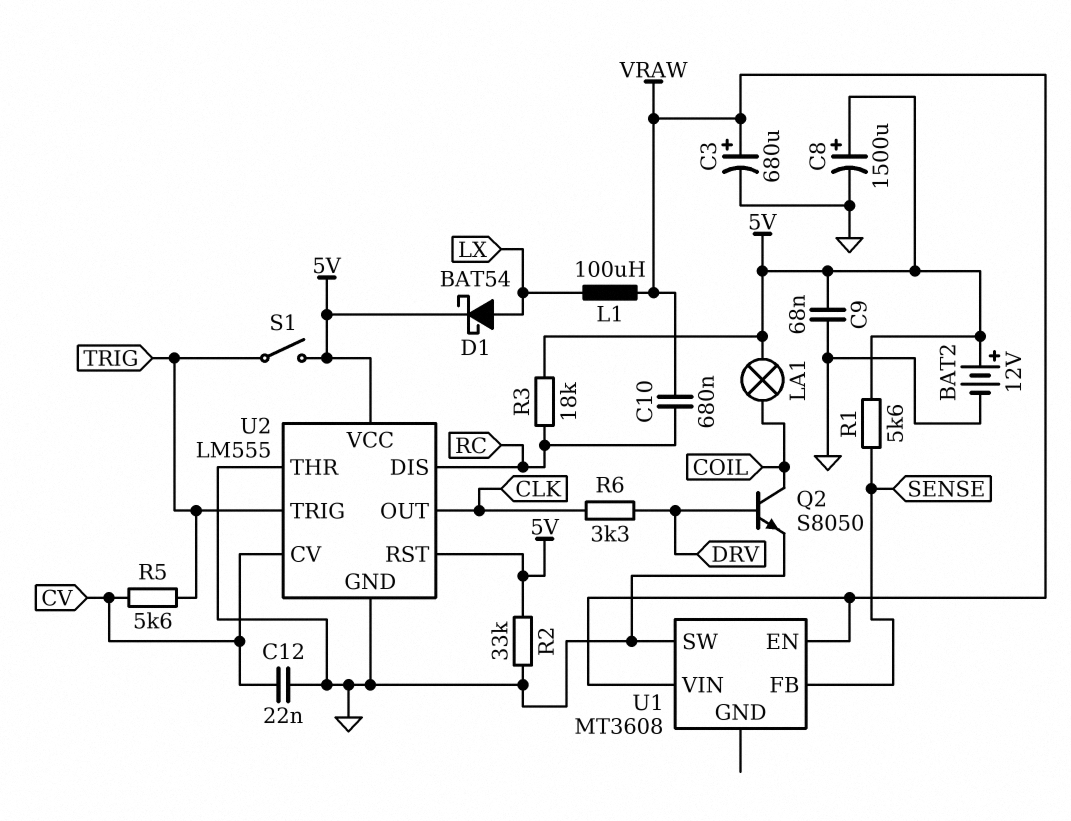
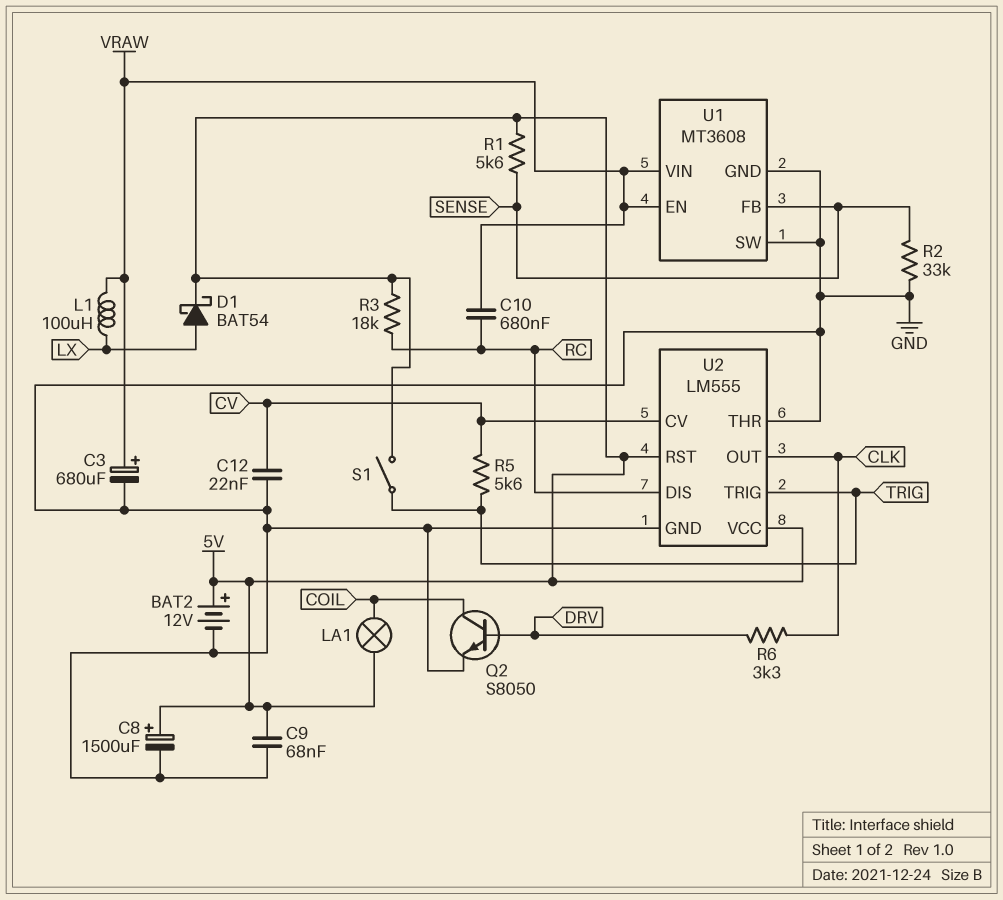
R2: 33k (5V, GND) -> 33k (GND, SENSE)
U1 pin GND: none -> GND

